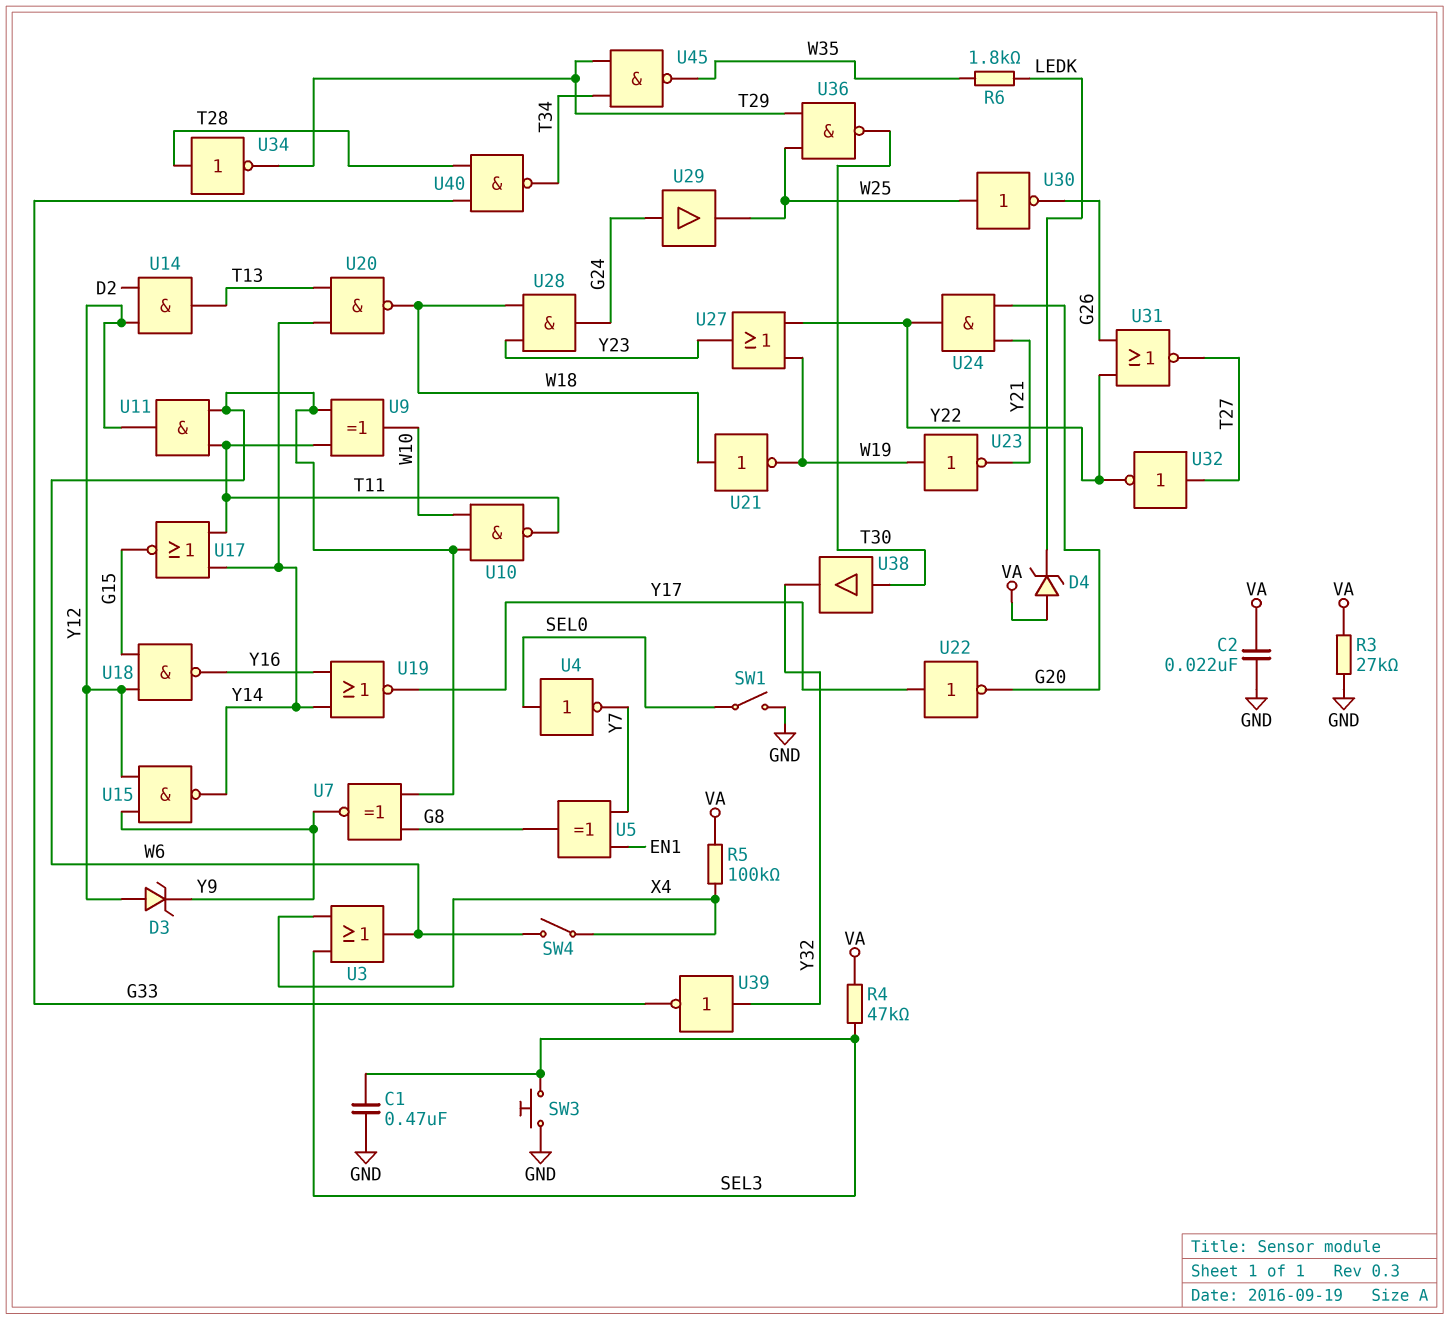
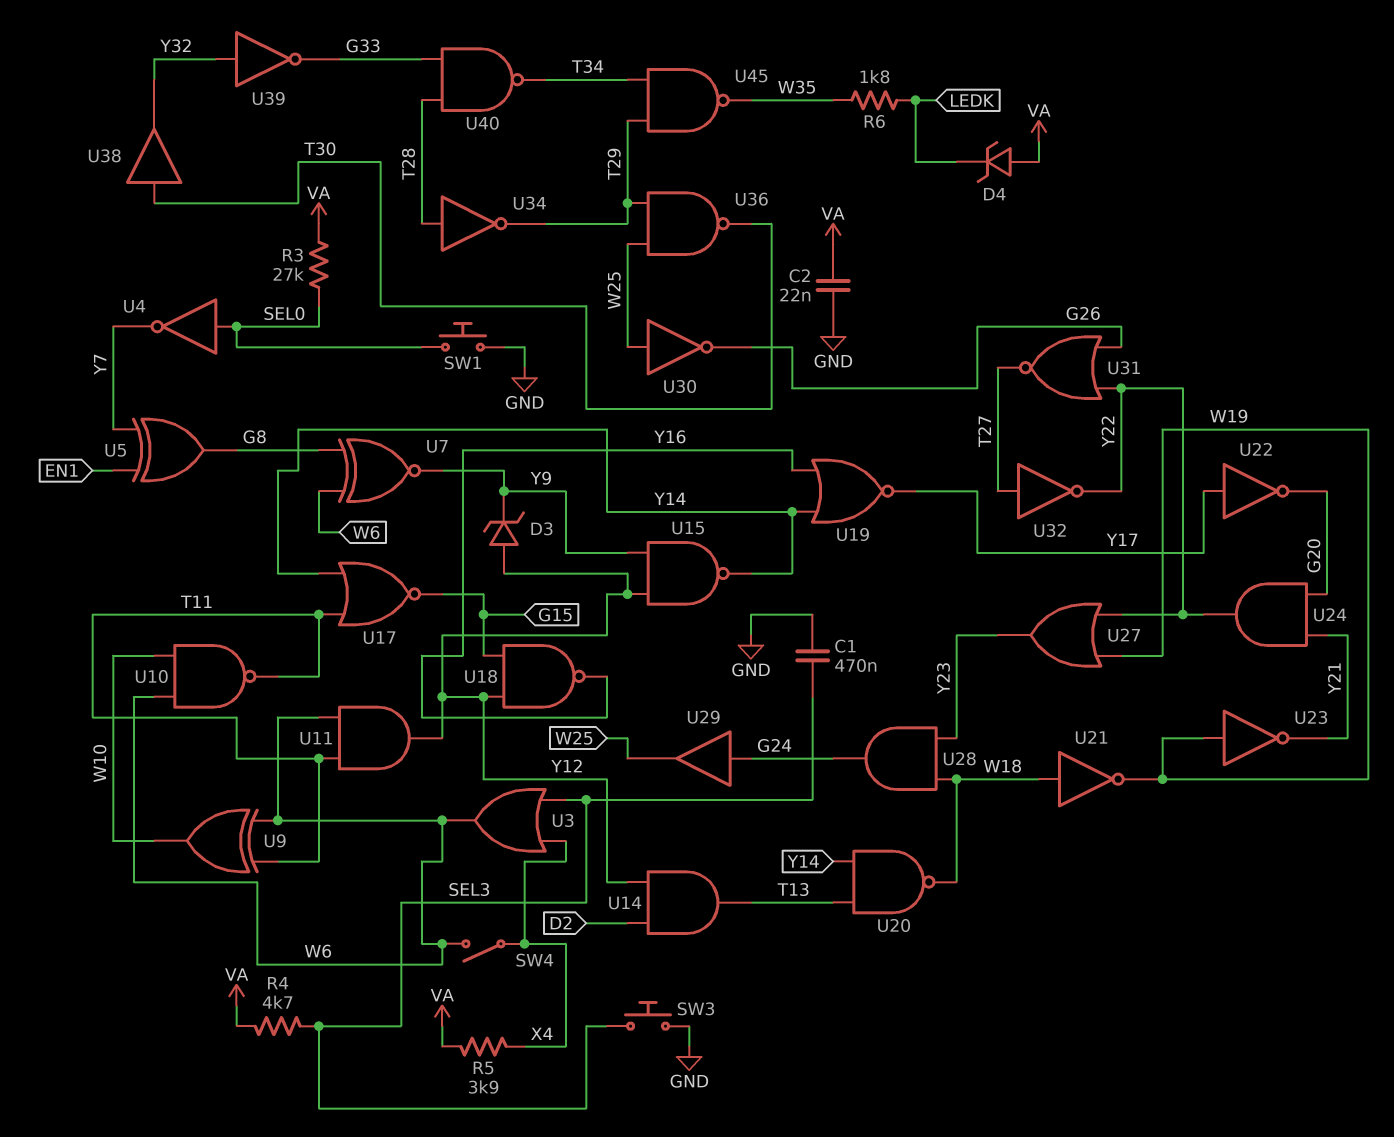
R3: 27k (GND, VA) -> 27k (SEL0, VA)
R4: 47k (SEL3, VA) -> 4.7k (SEL3, VA)
R5: 100k (VA, X4) -> 3.9k (VA, X4)
SW1: switch (GND, SEL0) -> button (GND, SEL0)

